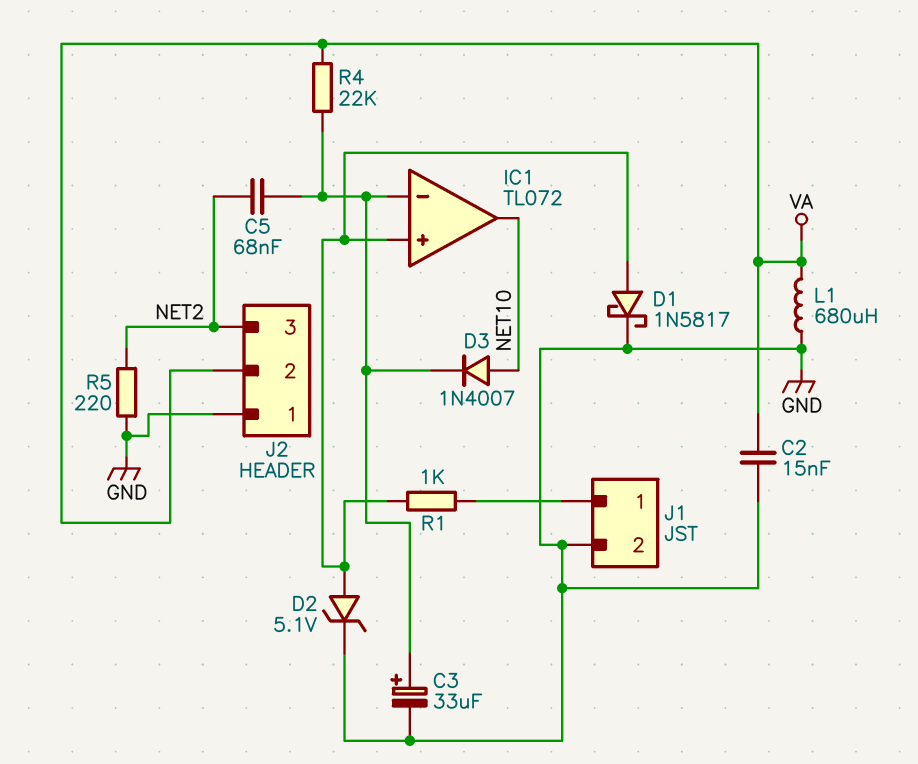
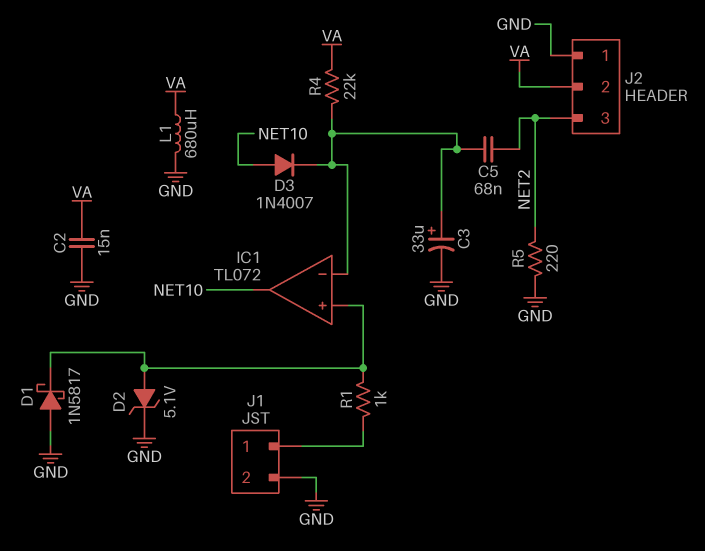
D1: schottky 1N5817 (A IC1/in+, K GND) -> schottky 1N5817 (A GND, K IC1/in+)

